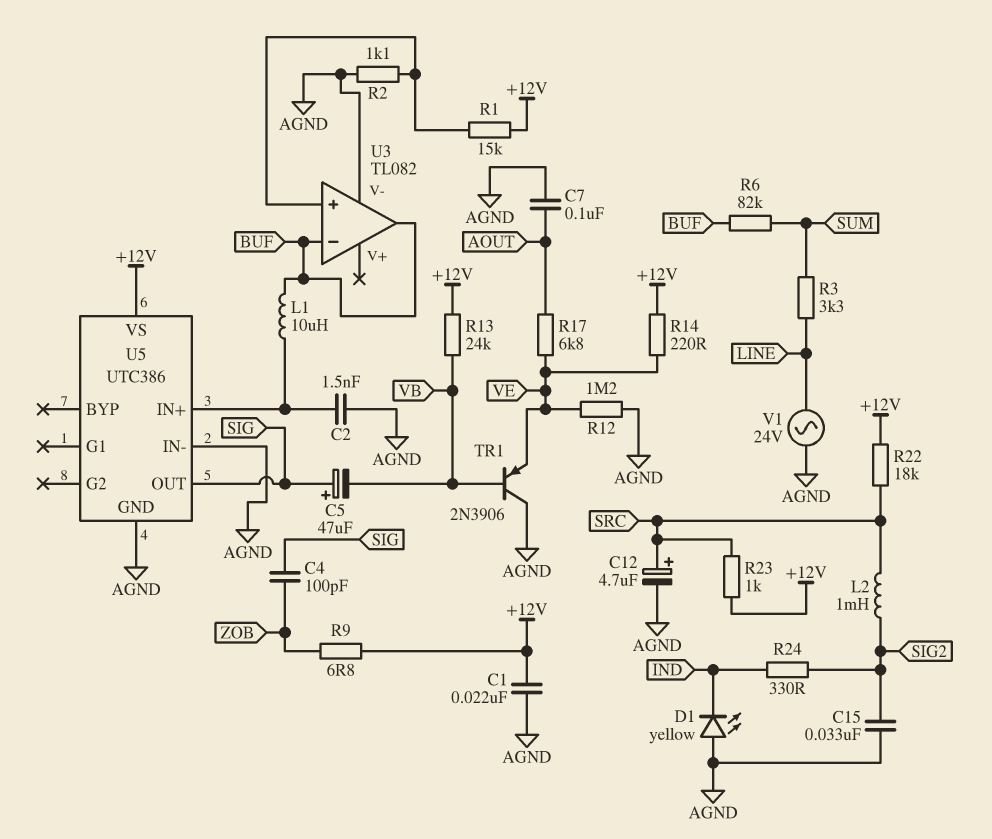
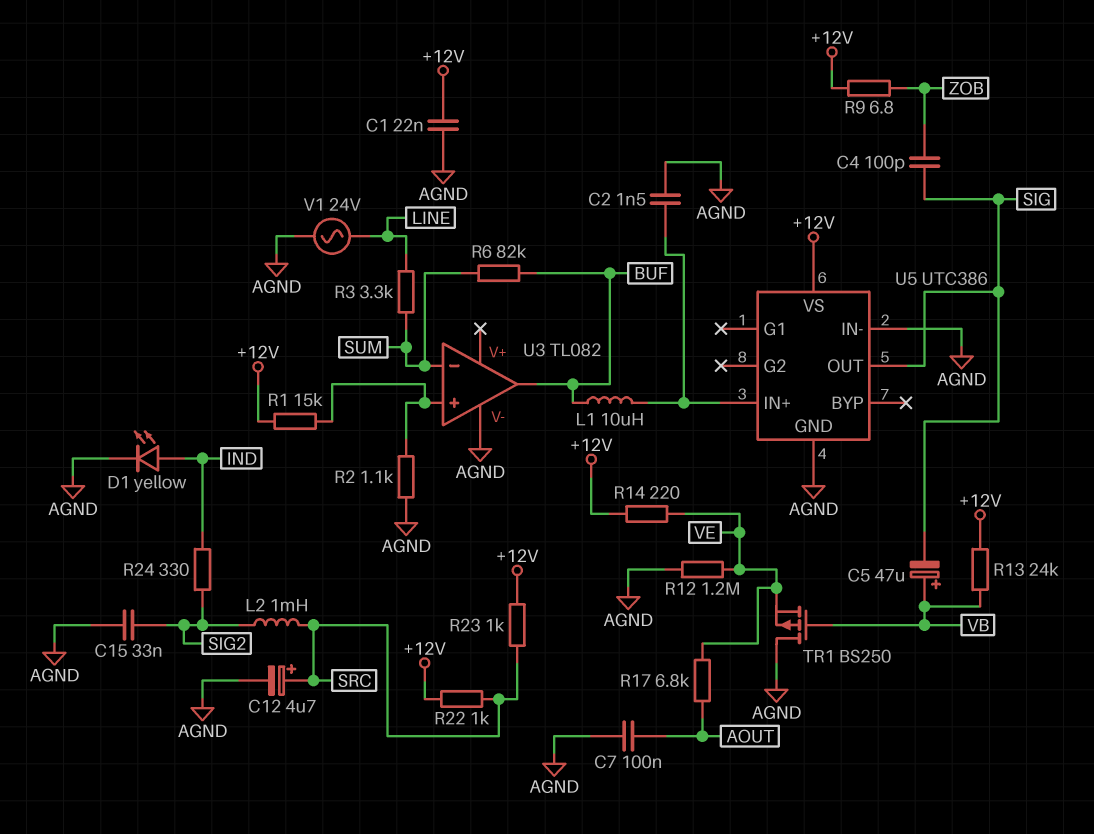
C5: 47uF (plus SIG, minus VB) -> 47uF (plus VB, minus SIG)
D1: LED yellow (A AGND, K IND) -> LED yellow (A IND, K AGND)
R22: 18k (+12V, SRC) -> 1k (+12V, SRC)
TR1: PNP 2N3906 (B VB, C AGND, E VE) -> PMOS BS250 (G VB, D AGND, S VE)
U3 pin in-: BUF -> SUM

